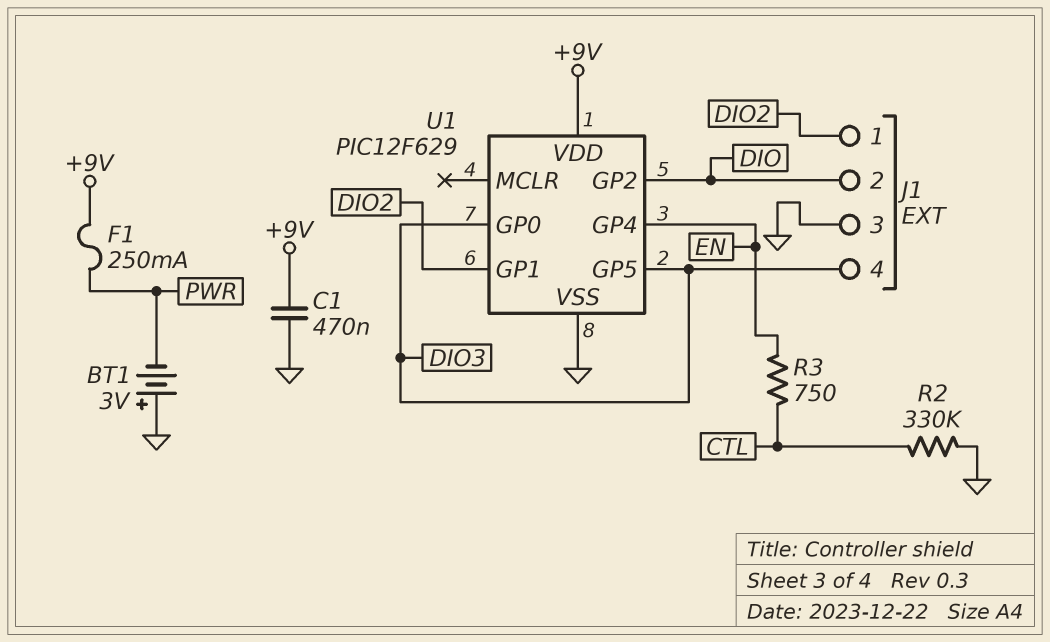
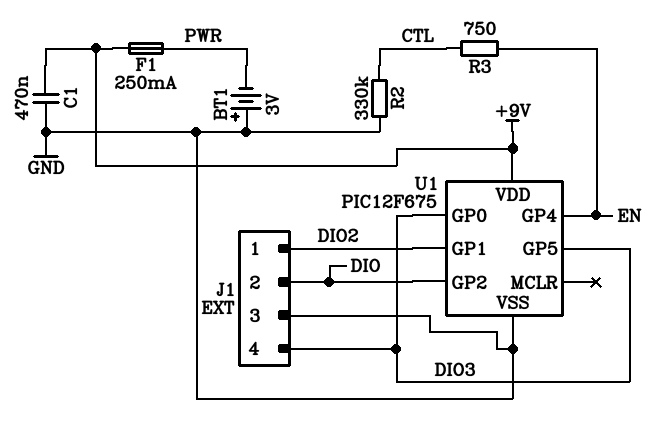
U1: PIC12F629 -> PIC12F675

